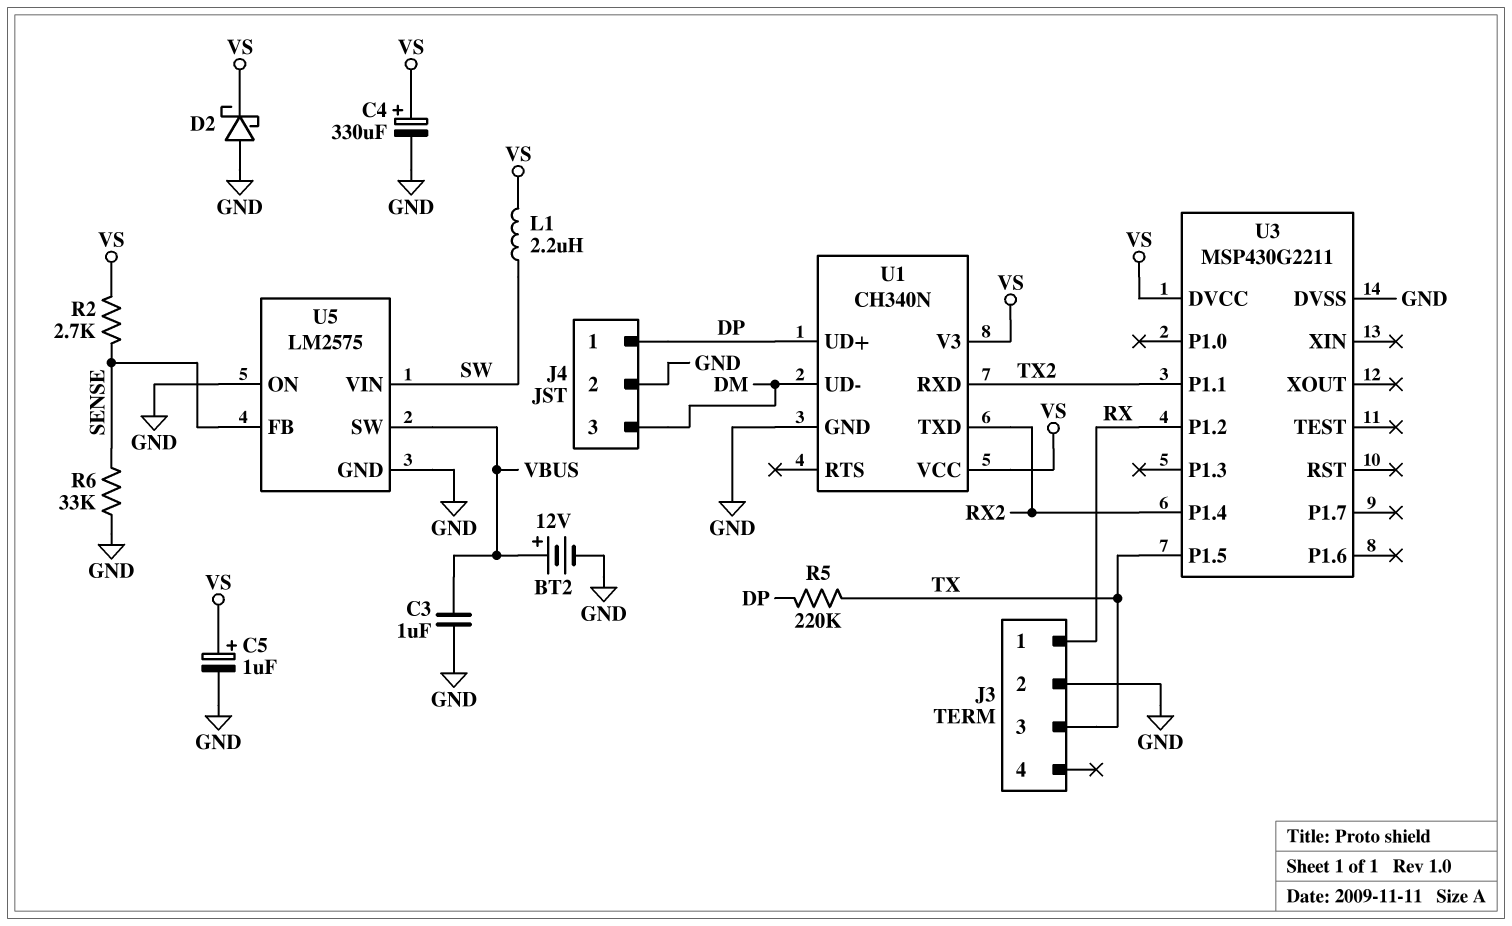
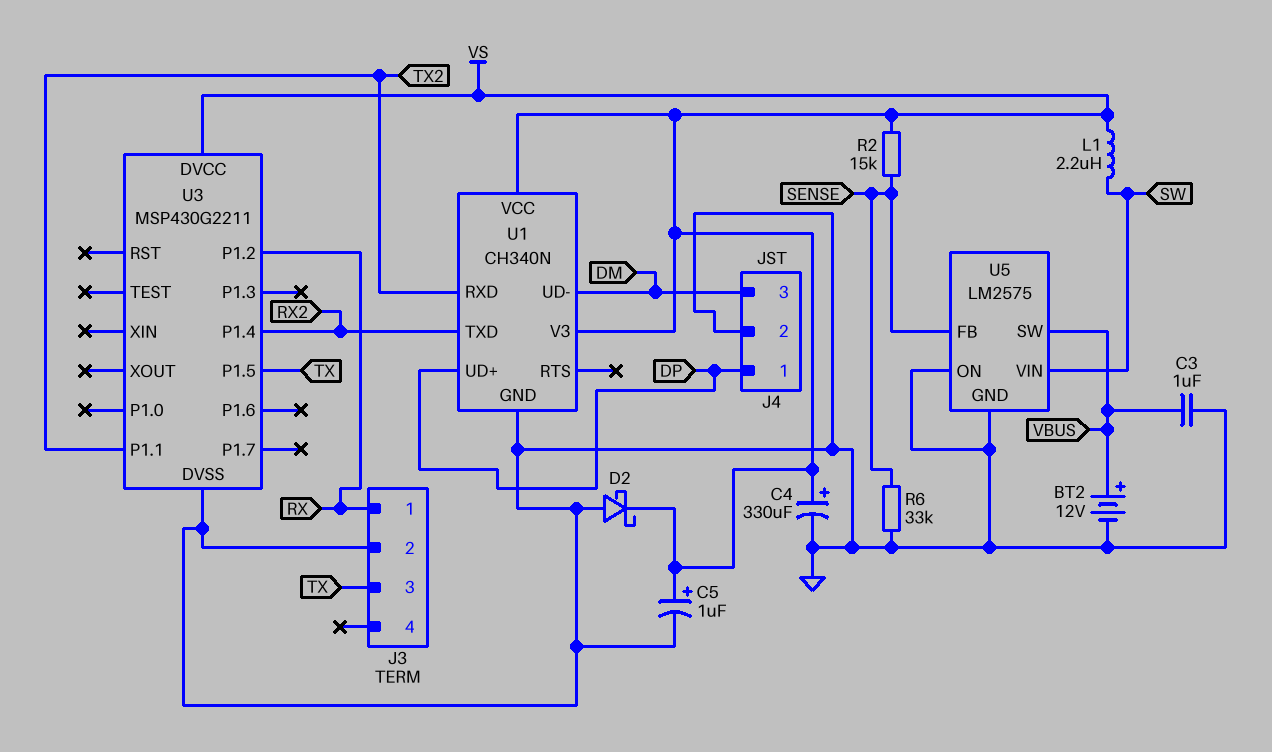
R2: 2.7k (SENSE, VS) -> 15k (SENSE, VS)
R5: 220k (DP, TX) -> none

